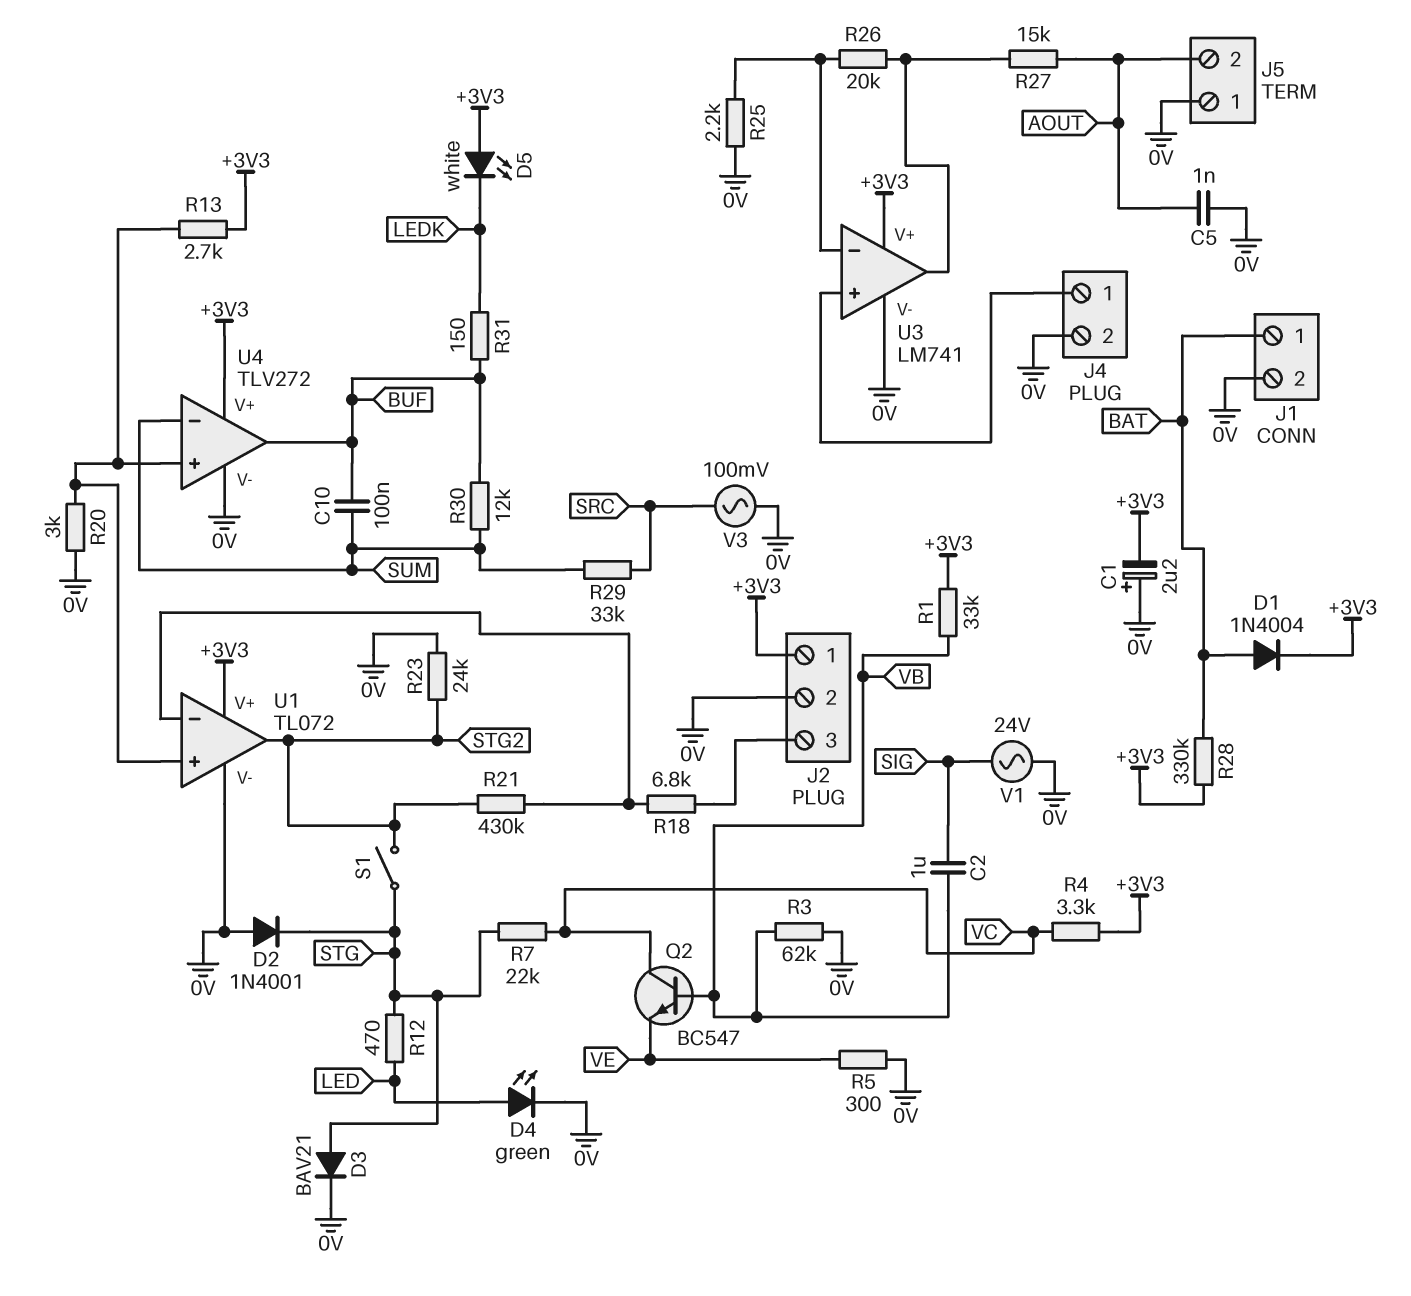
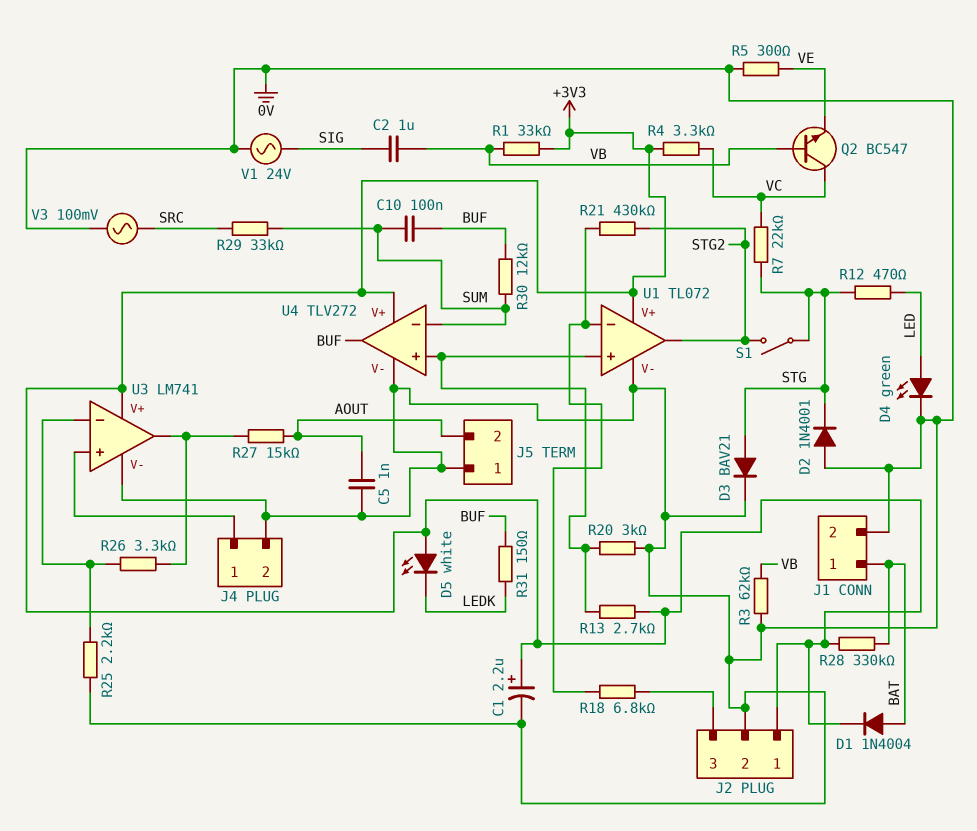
C1: 2.2uF (plus 0V, minus +3V3) -> 2.2uF (plus +3V3, minus 0V)
R23: 24k (0V, STG2) -> none
R26: 20k (U3/in-, U3/out) -> 3.3k (U3/in-, U3/out)

